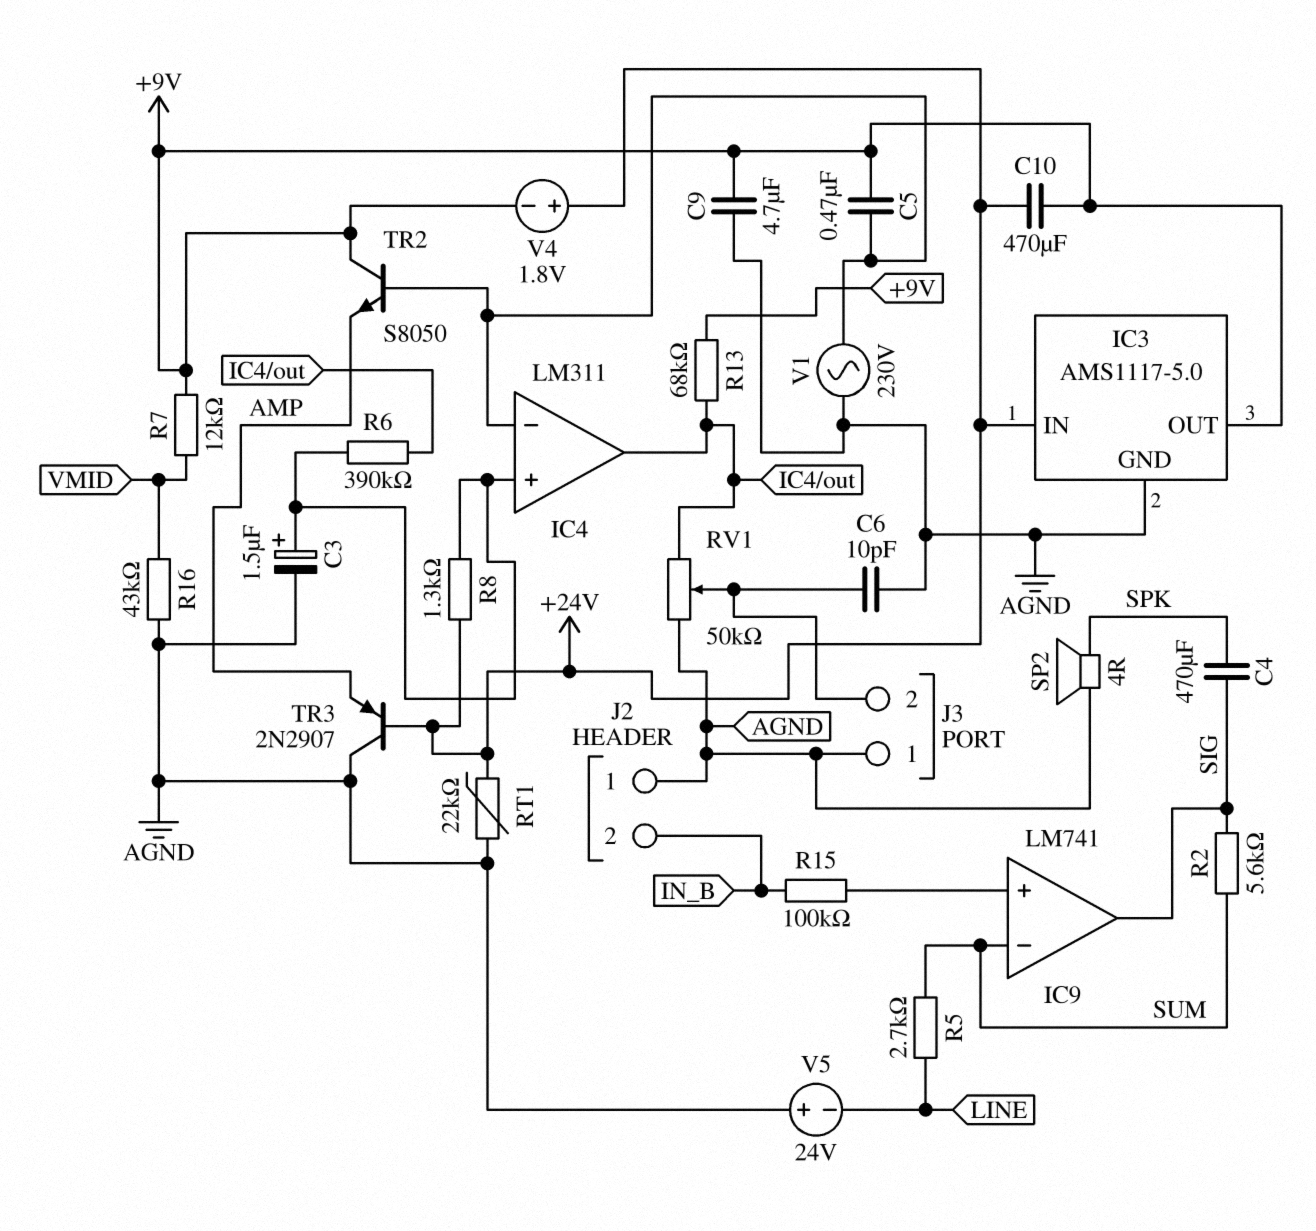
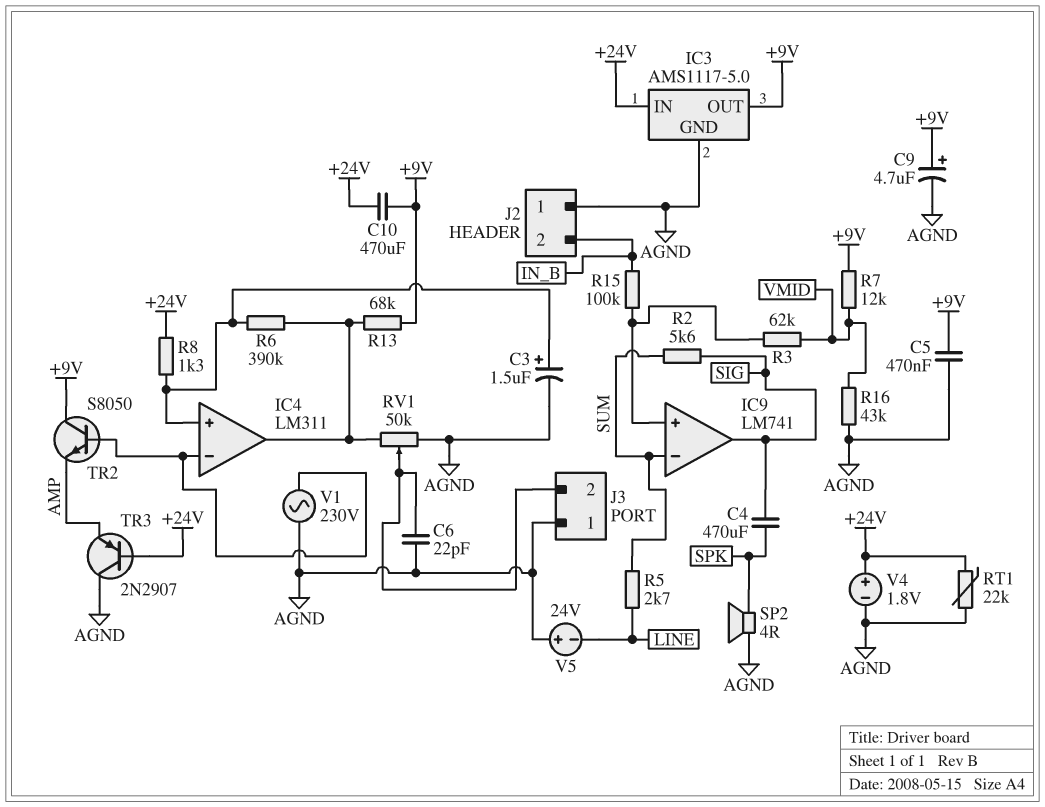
C5: 470nF (+9V, IC4/in-) -> 470nF (+9V, AGND)
C6: 10pF (AGND, J3/2) -> 22pF (AGND, J3/2)
C9: 4.7uF (+9V, AGND) -> 4.7uF (plus +9V, minus AGND)
R3: none -> 62k (IC9/in+, VMID)
V4: 1.8V (plus +24V, minus +9V) -> 1.8V (plus +24V, minus AGND)

